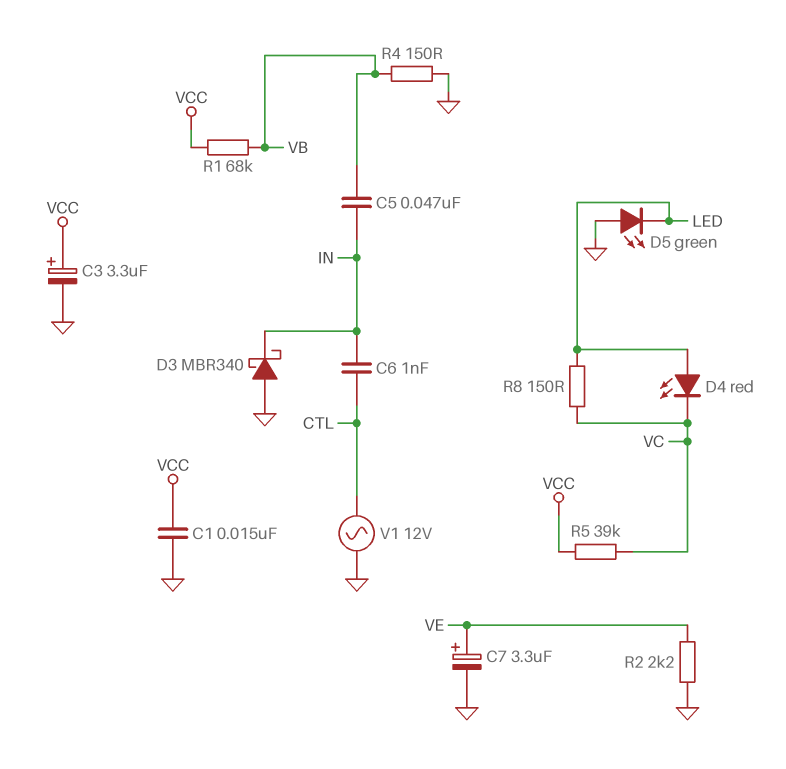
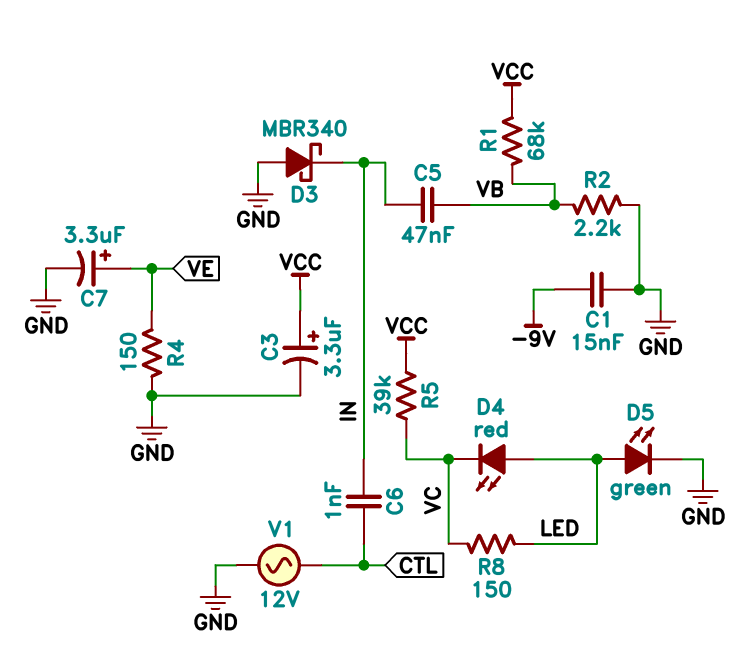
C1: 15nF (GND, VCC) -> 15nF (-9V, GND)
D5: LED green (A GND, K LED) -> LED green (A LED, K GND)
R2: 2.2k (GND, VE) -> 2.2k (GND, VB)
R4: 150 (GND, VB) -> 150 (GND, VE)

